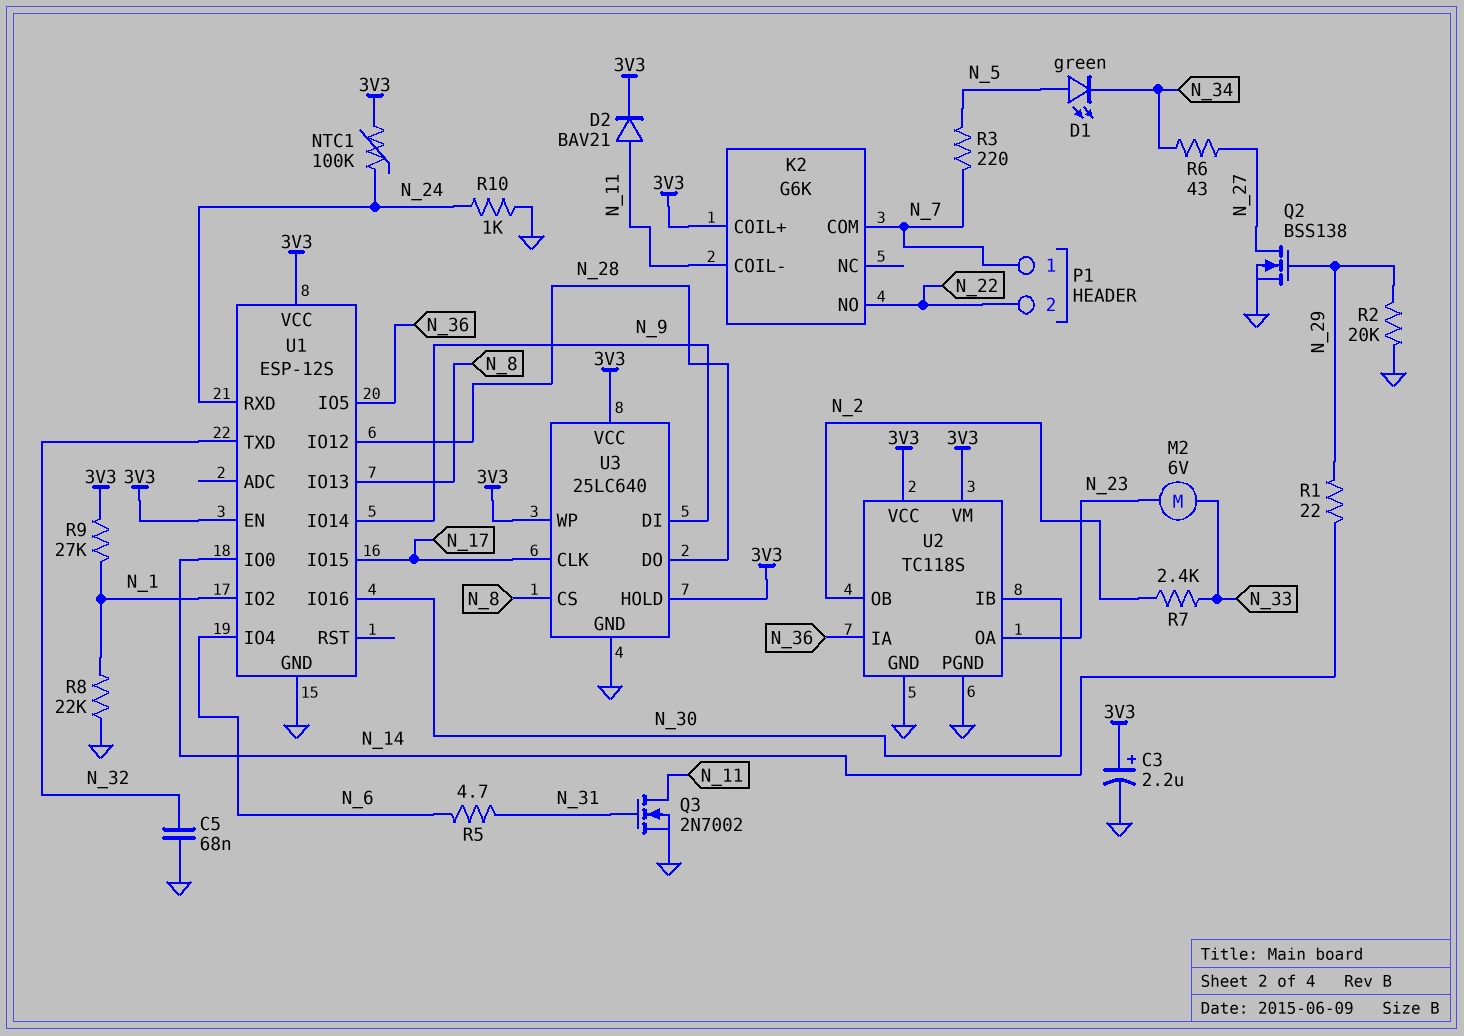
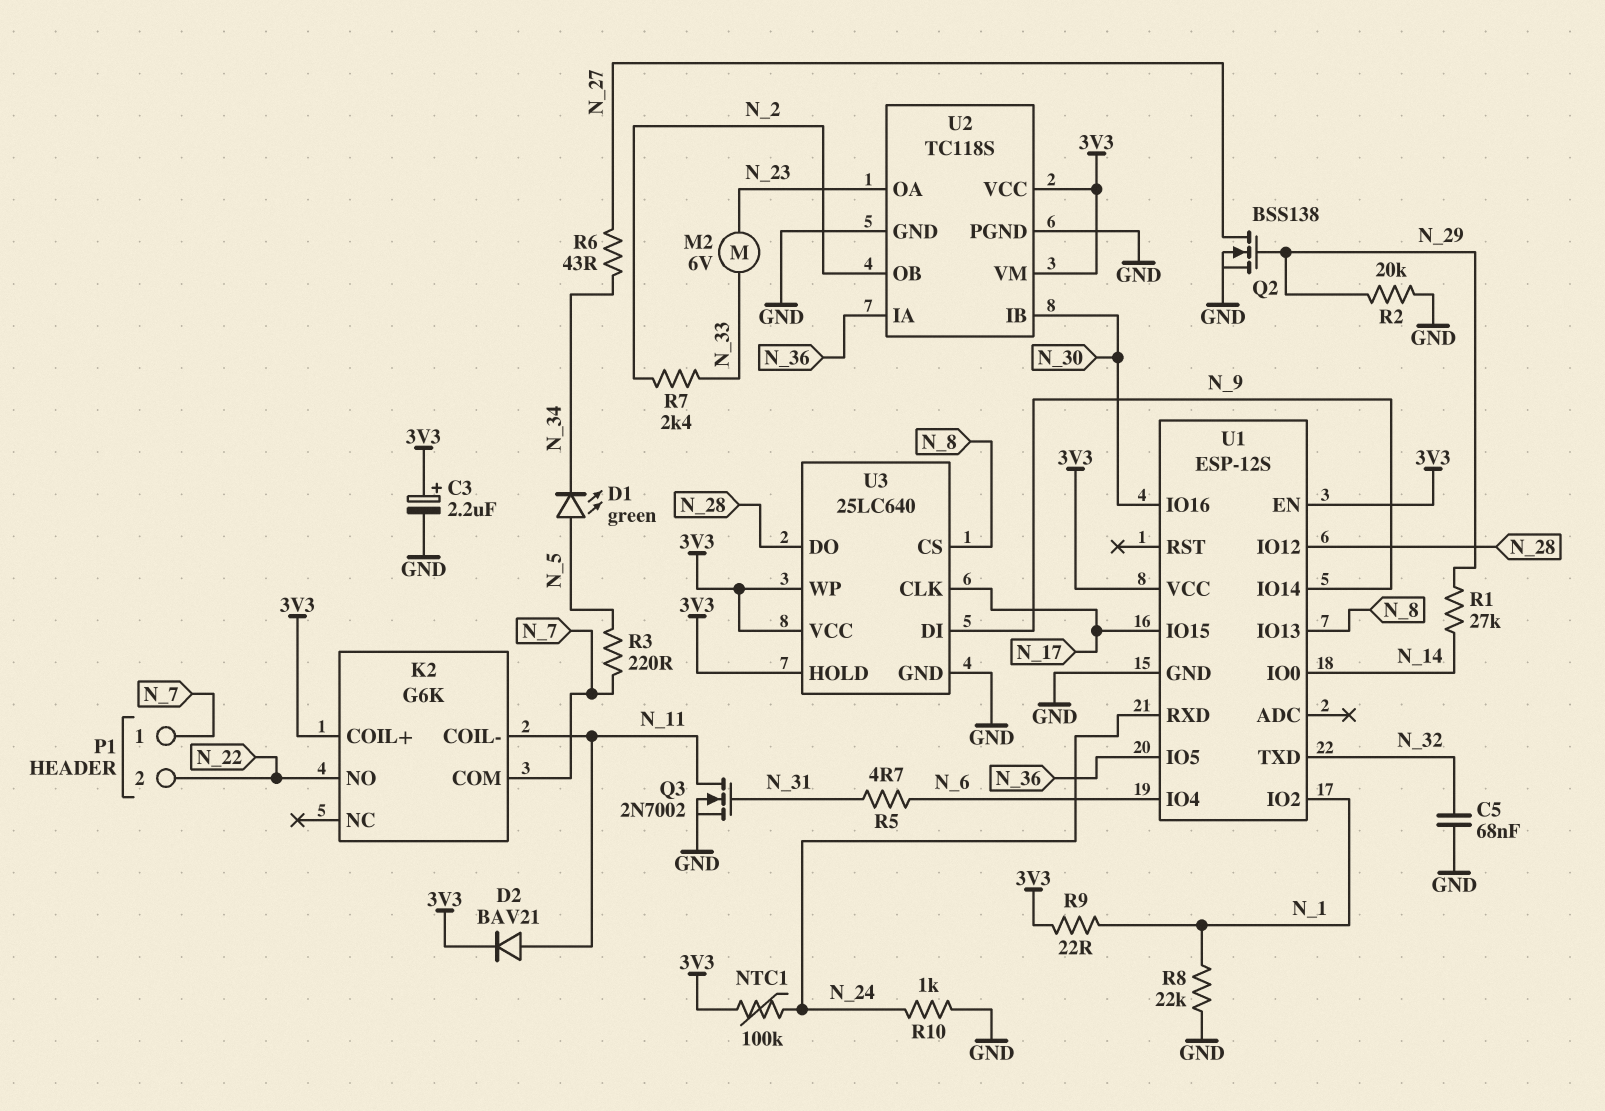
R1: 22 (N_14, N_29) -> 27k (N_14, N_29)
R9: 27k (3V3, N_1) -> 22 (3V3, N_1)

